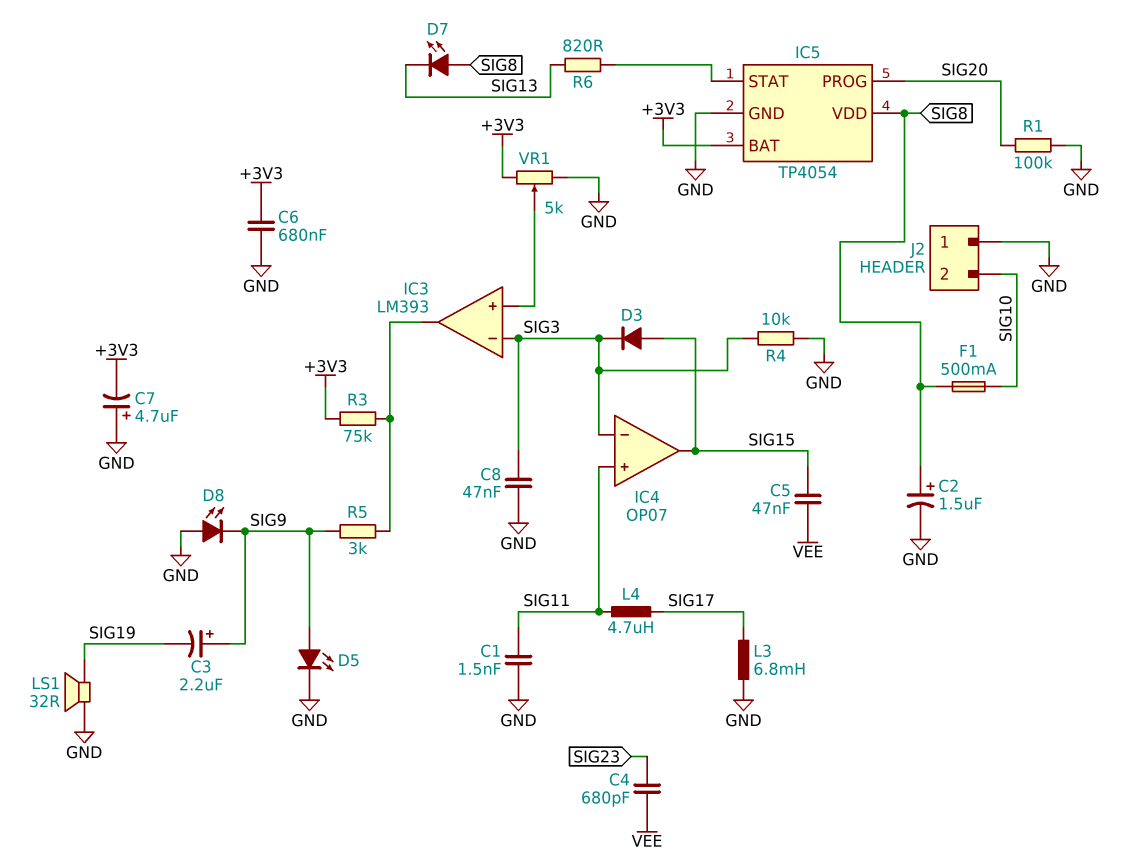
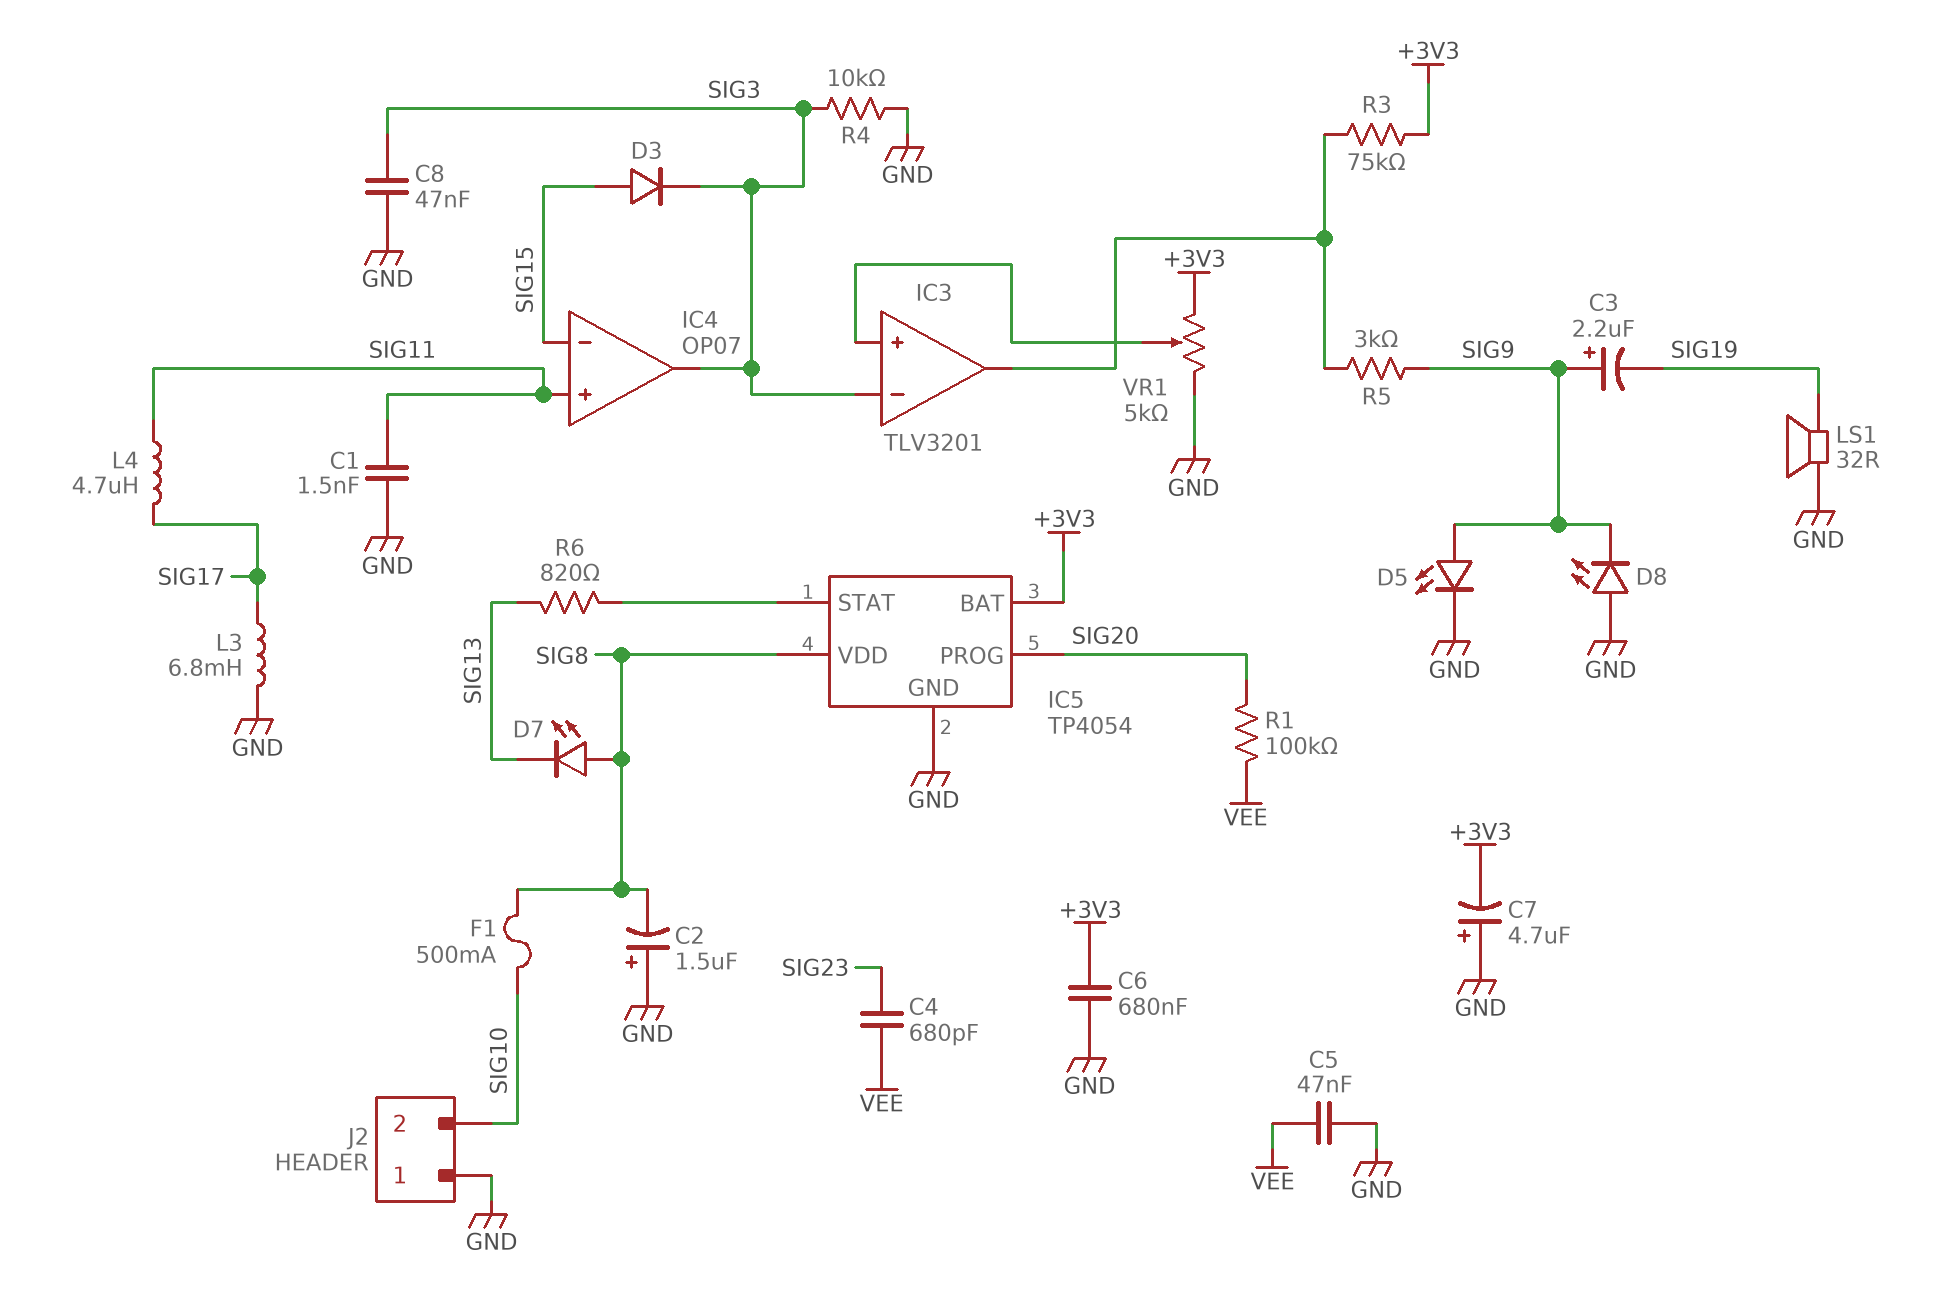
C2: 1.5uF (plus SIG8, minus GND) -> 1.5uF (plus GND, minus SIG8)
C5: 47nF (SIG15, VEE) -> 47nF (GND, VEE)
IC3: LM393 -> TLV3201
IC4 pin in-: SIG3 -> SIG15
IC4 pin out: SIG15 -> SIG3
R1: 100k (GND, SIG20) -> 100k (SIG20, VEE)

